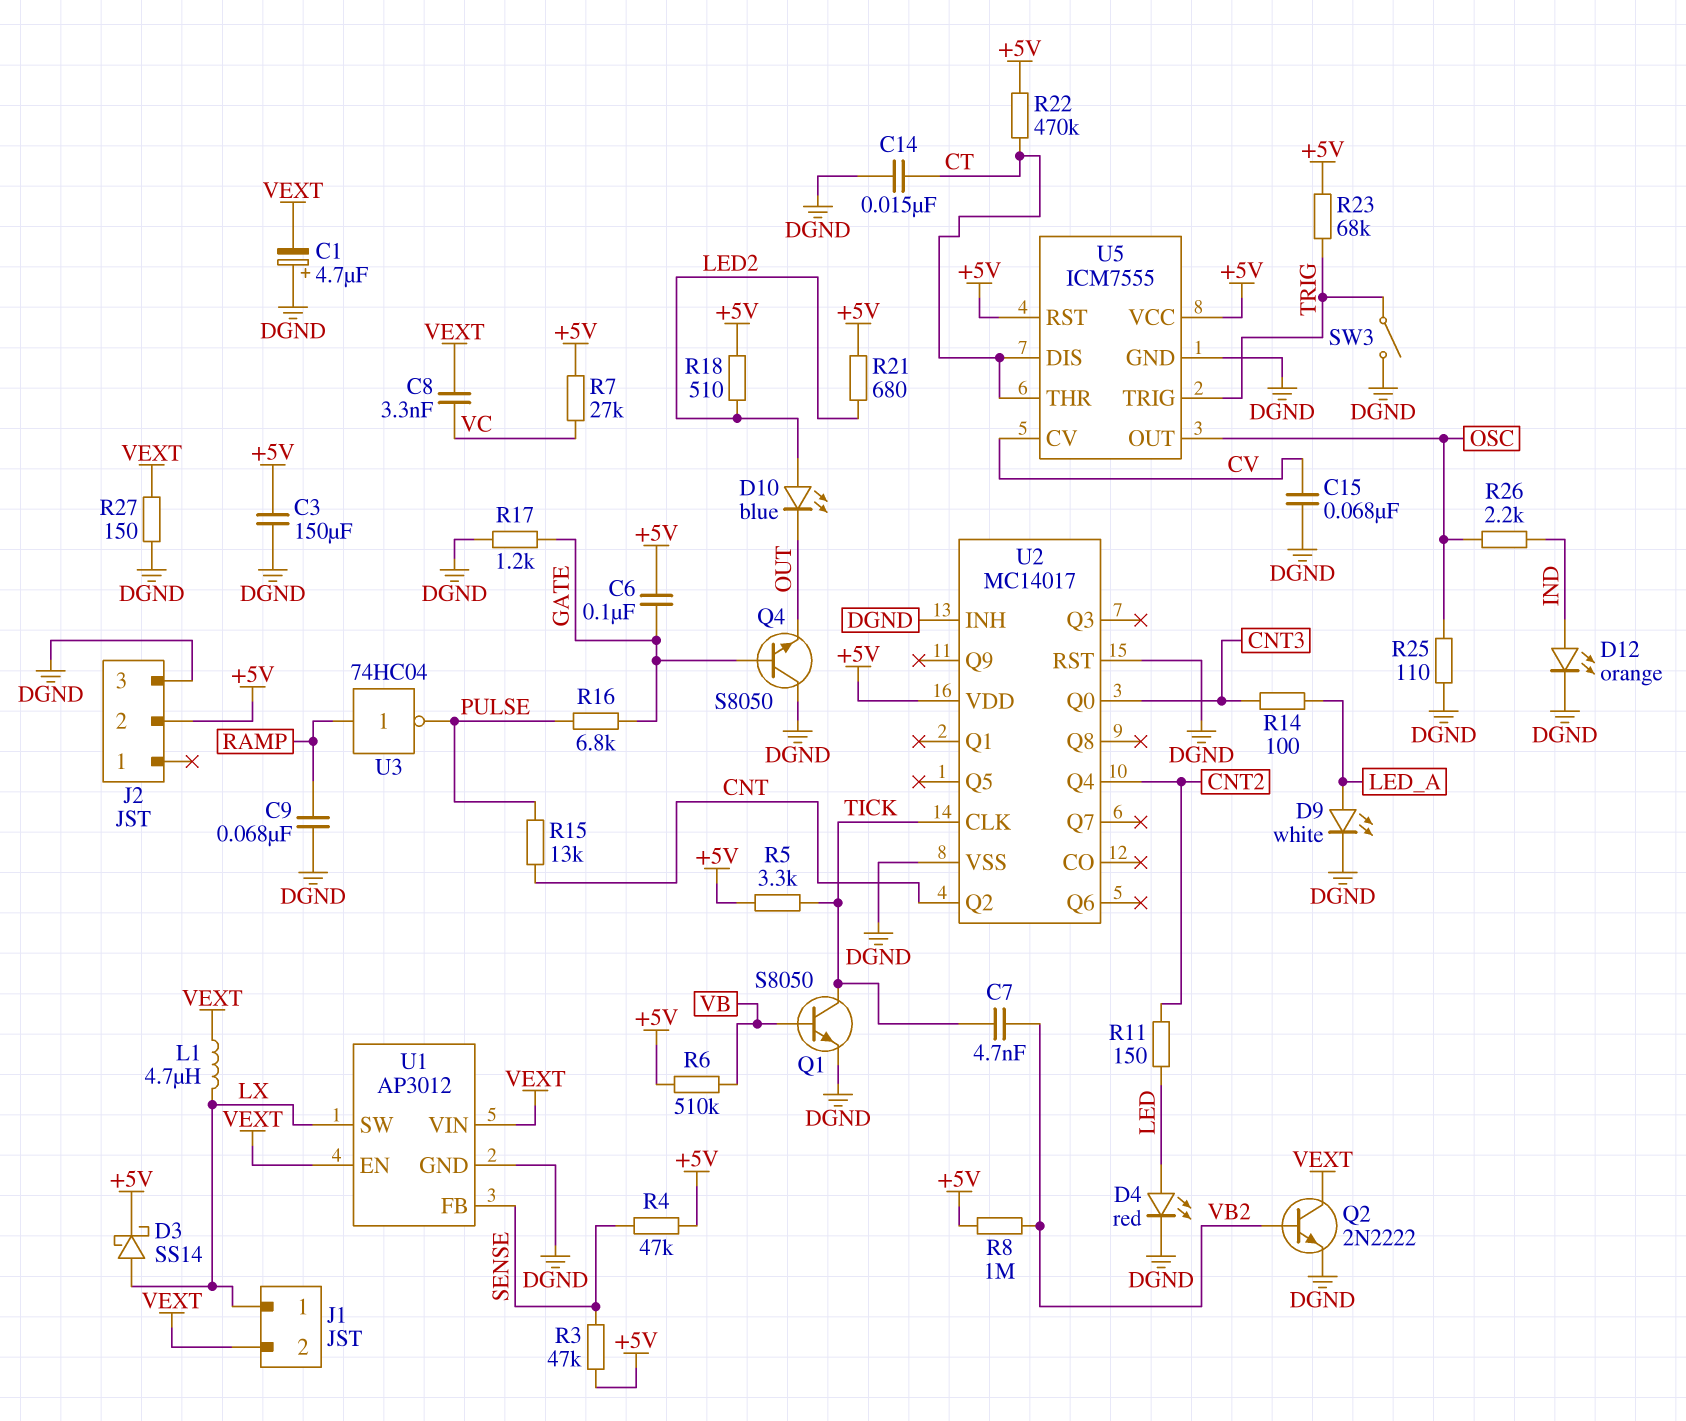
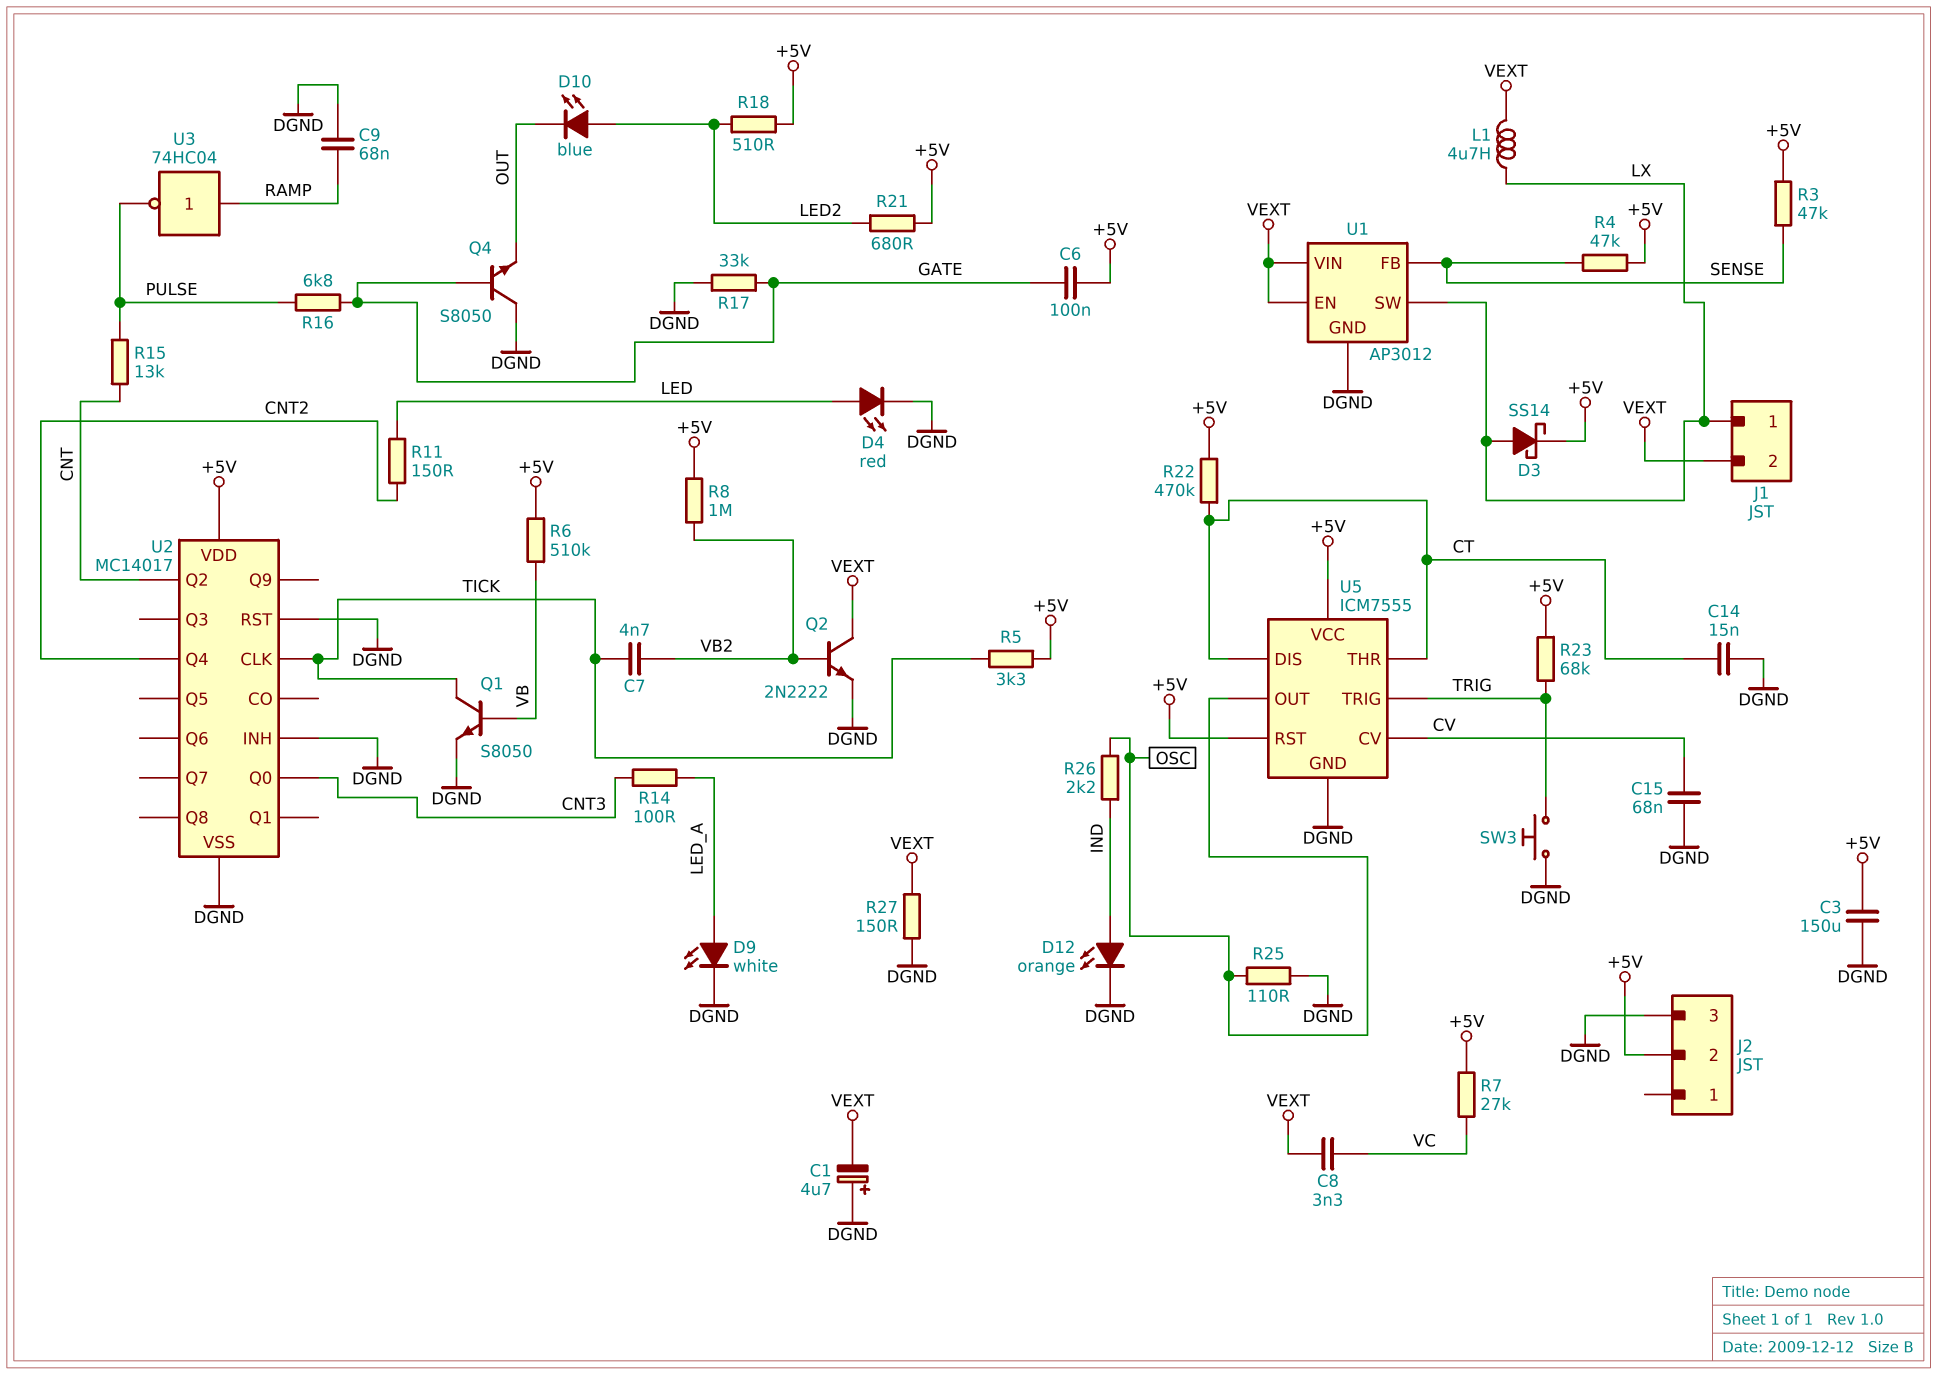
R17: 1.2k (DGND, GATE) -> 33k (DGND, GATE)
SW3: switch (DGND, TRIG) -> button (DGND, TRIG)

